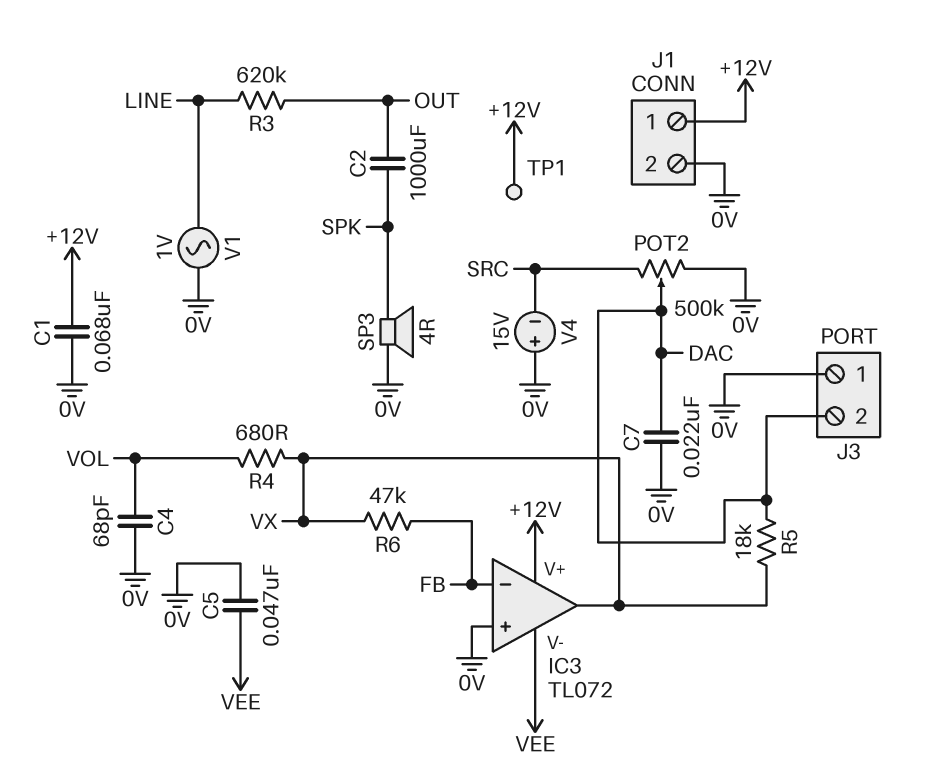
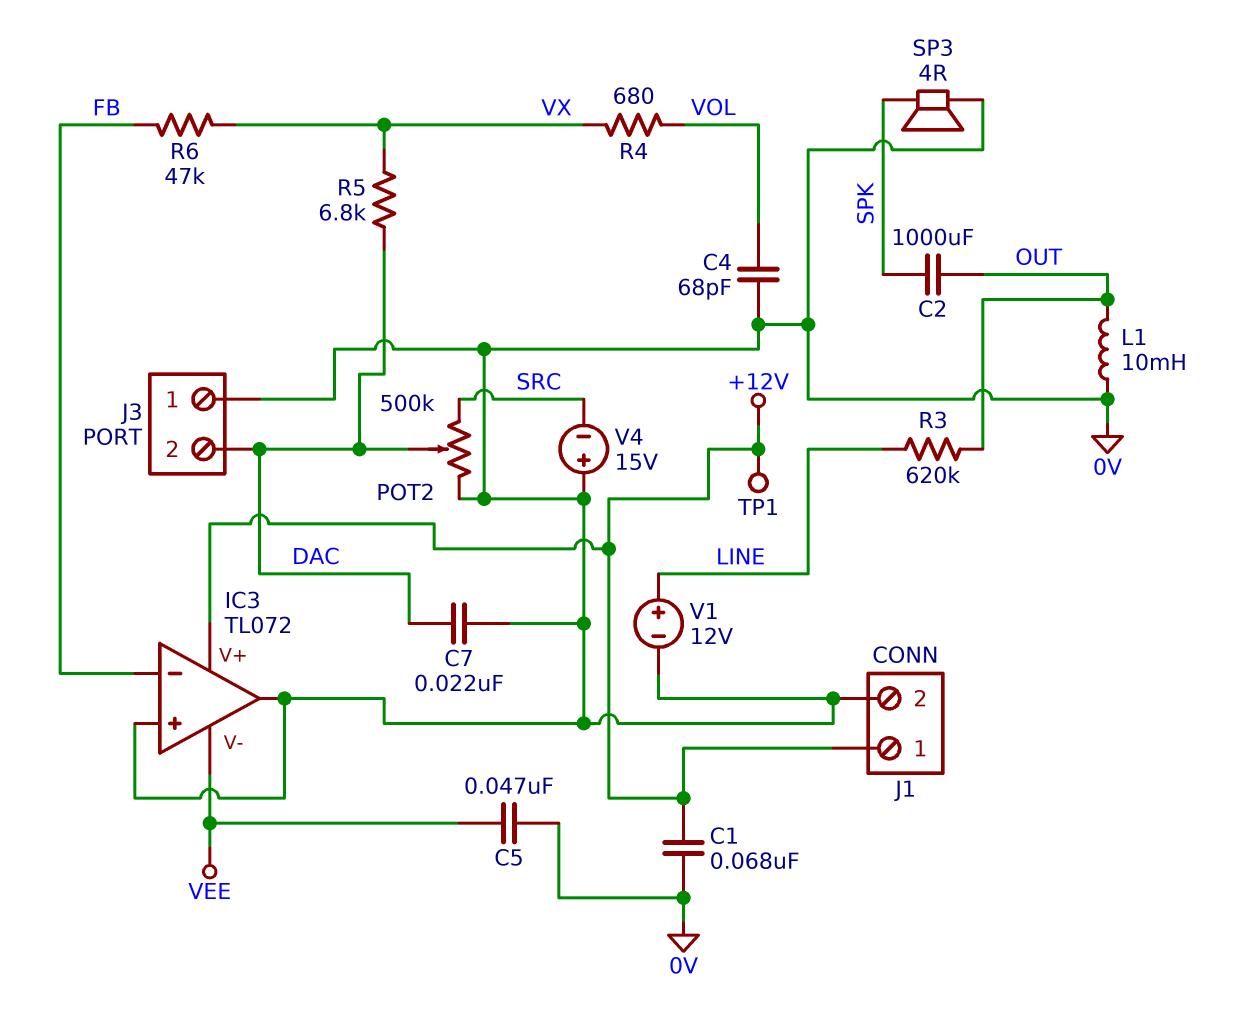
IC3 pin out: VX -> 0V
L1: none -> 10mH (0V, OUT)
R5: 18k (DAC, VX) -> 6.8k (DAC, VX)
V1: AC 1V (0V, LINE) -> 12V (plus LINE, minus 0V)

